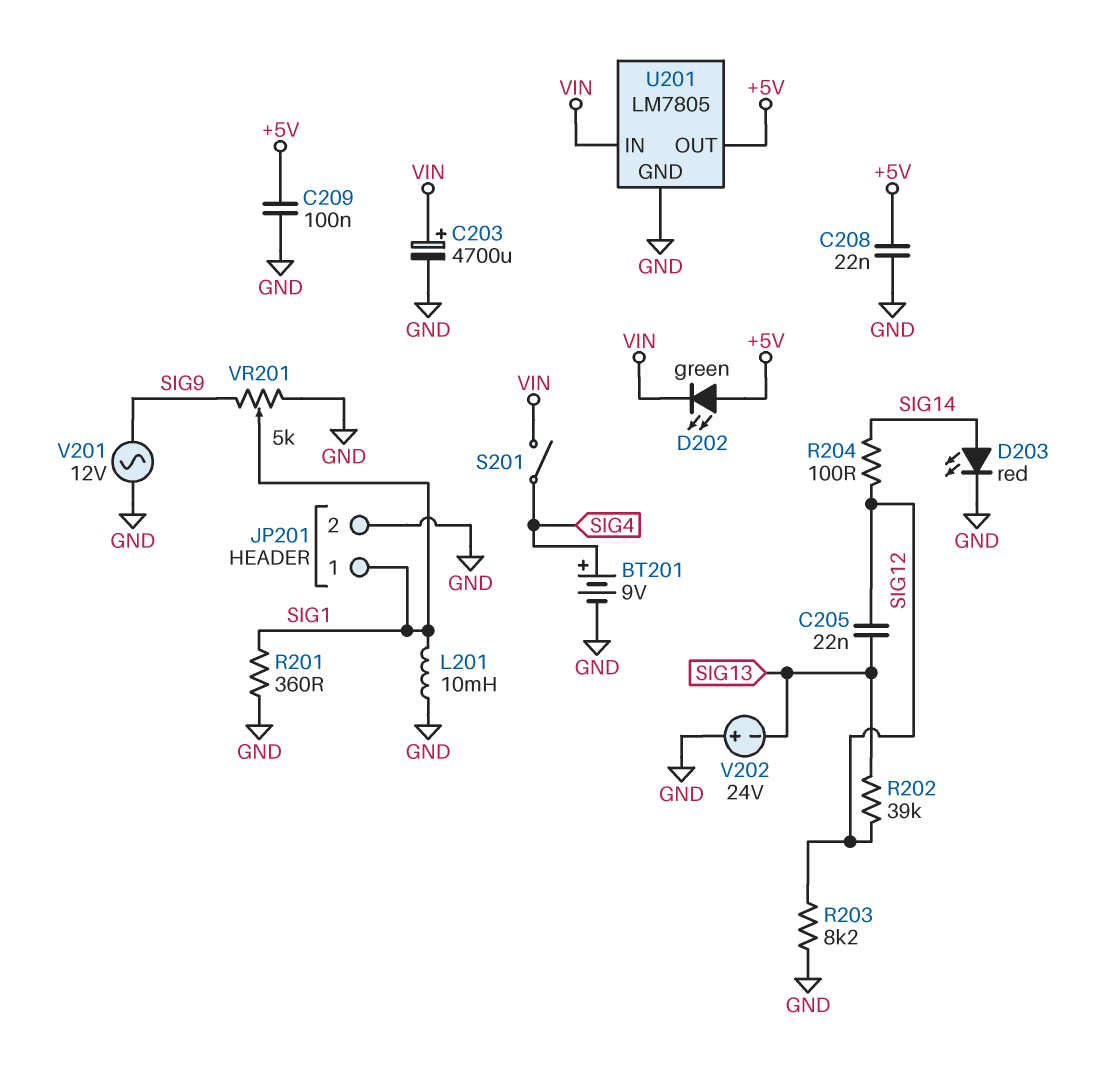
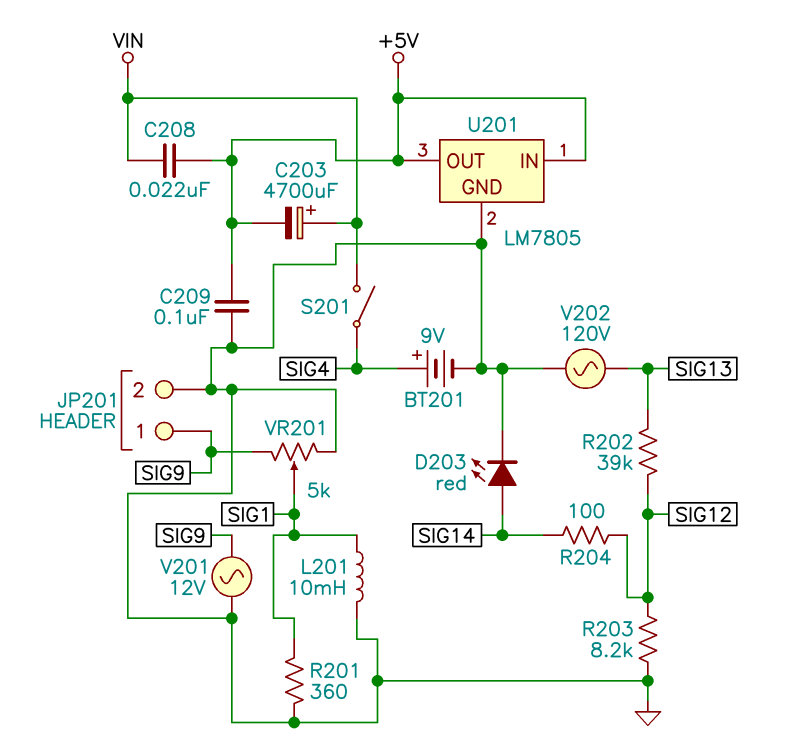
C203: 4700uF (plus VIN, minus GND) -> 4700uF (plus VIN, minus +5V)
C205: 22nF (SIG12, SIG13) -> none
C208: 22nF (+5V, GND) -> 22nF (+5V, VIN)
D202: LED green (A +5V, K VIN) -> none
JP201 pin 1: SIG1 -> SIG9
U201 pin IN: VIN -> +5V
V202: 24V (plus GND, minus SIG13) -> AC 120V (GND, SIG13)

